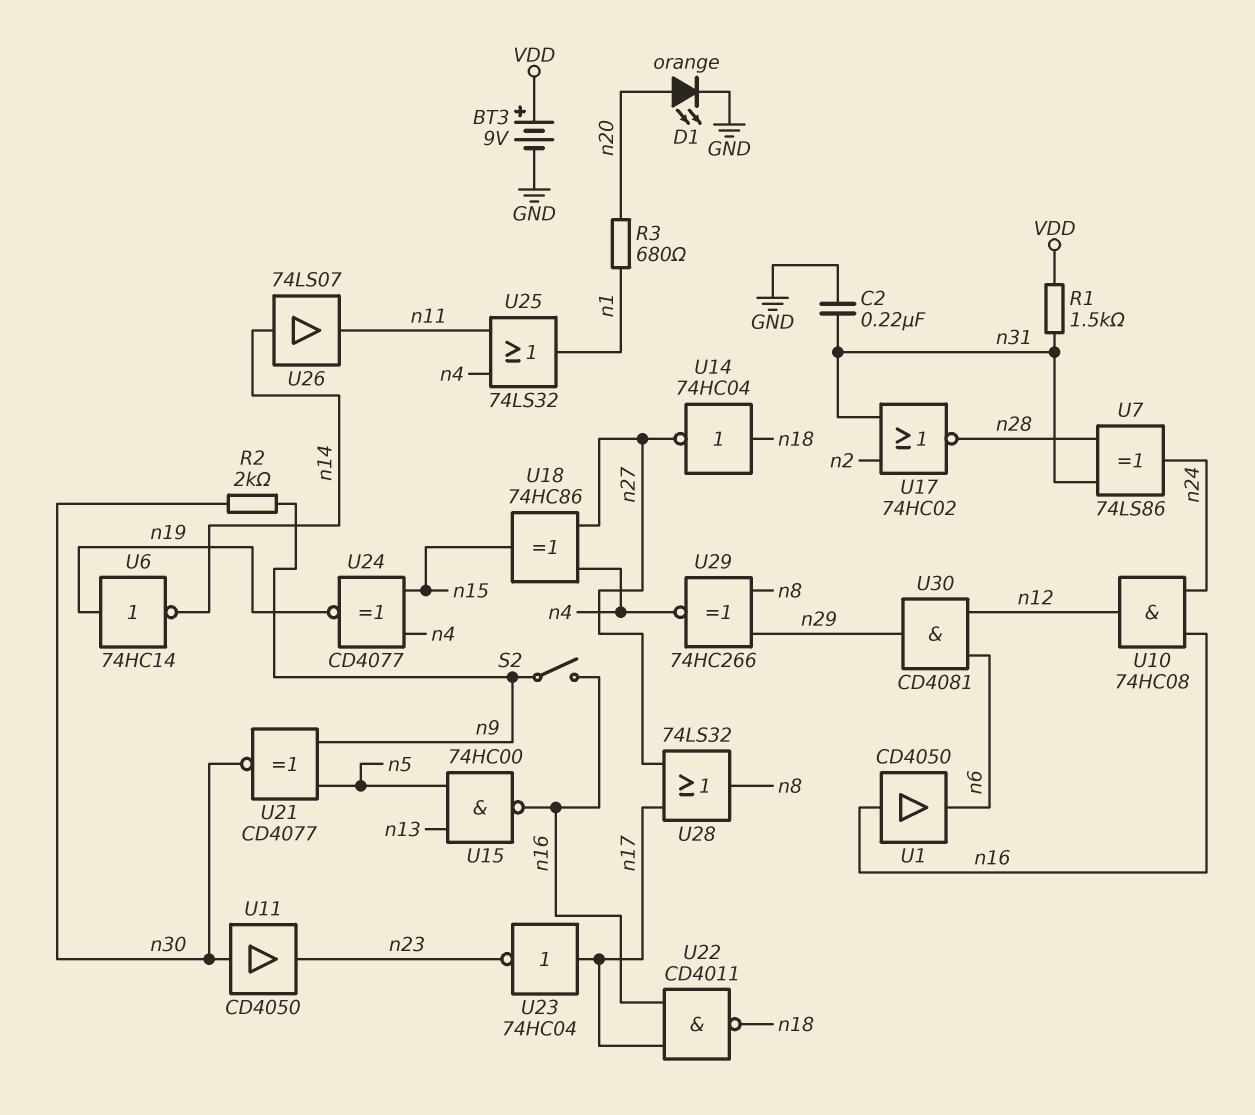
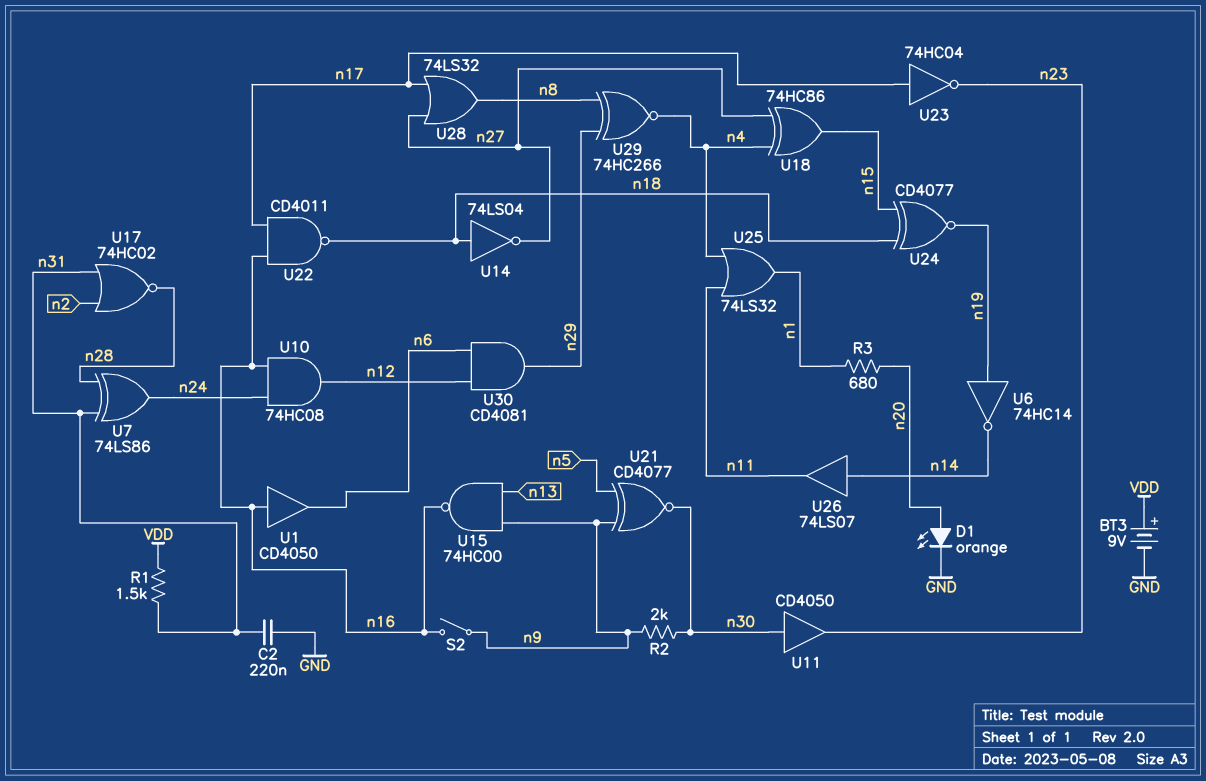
U14: NOT 74HC04 (in n18, out n27) -> NOT 74LS04 (in n18, out n27)
U15: NAND 74HC00 (in n5, in n13, out n16) -> NAND 74HC00 (in n9, in n13, out n16)
U24: XNOR CD4077 (in n4, in n15, out n19) -> XNOR CD4077 (in n15, in n18, out n19)

